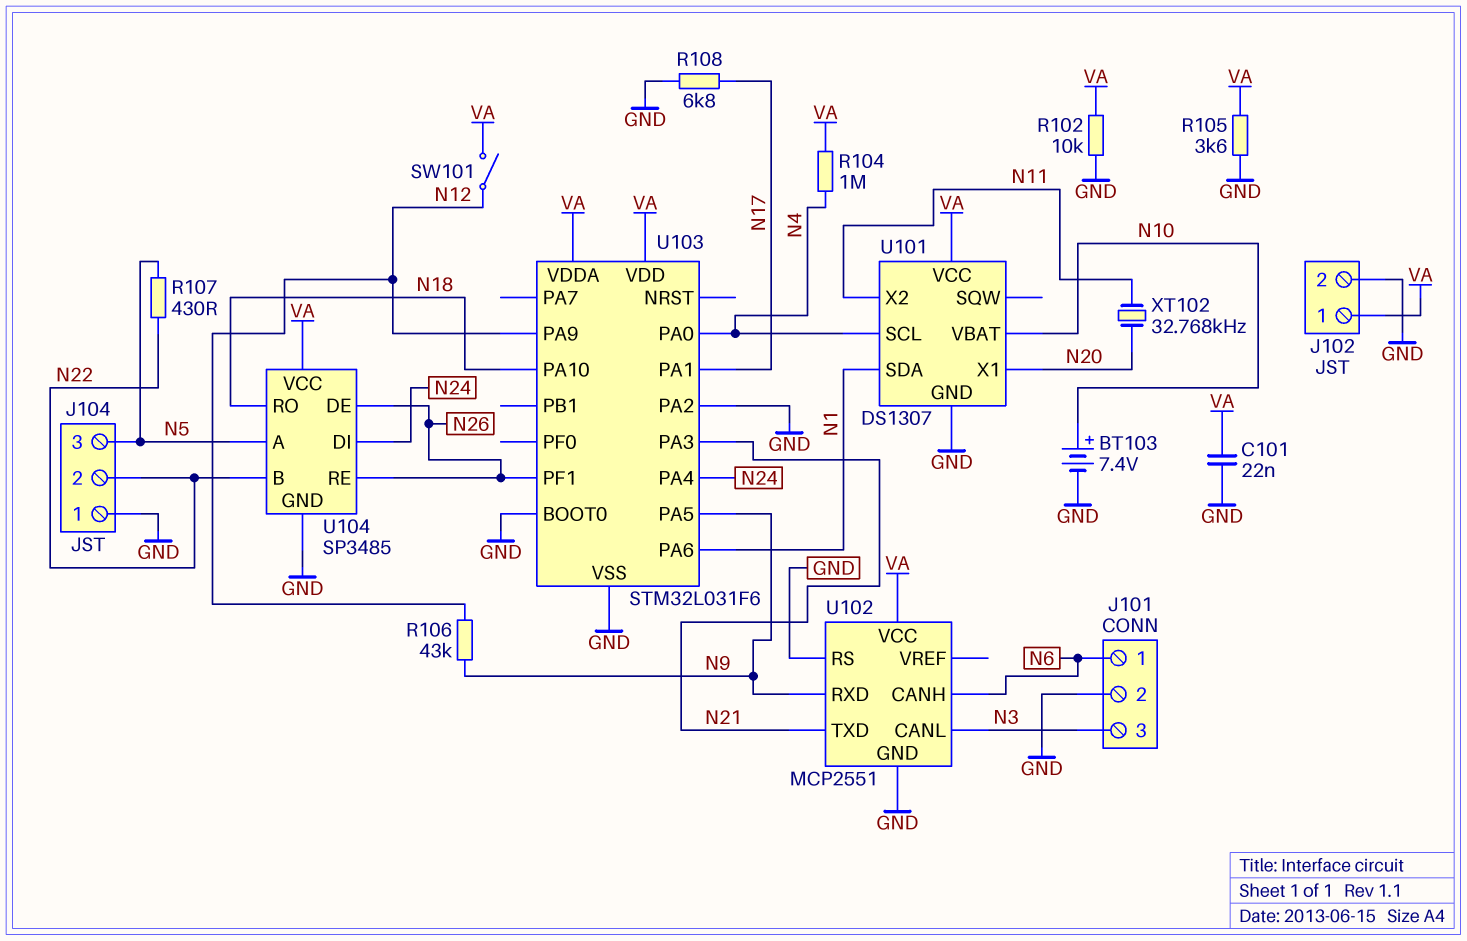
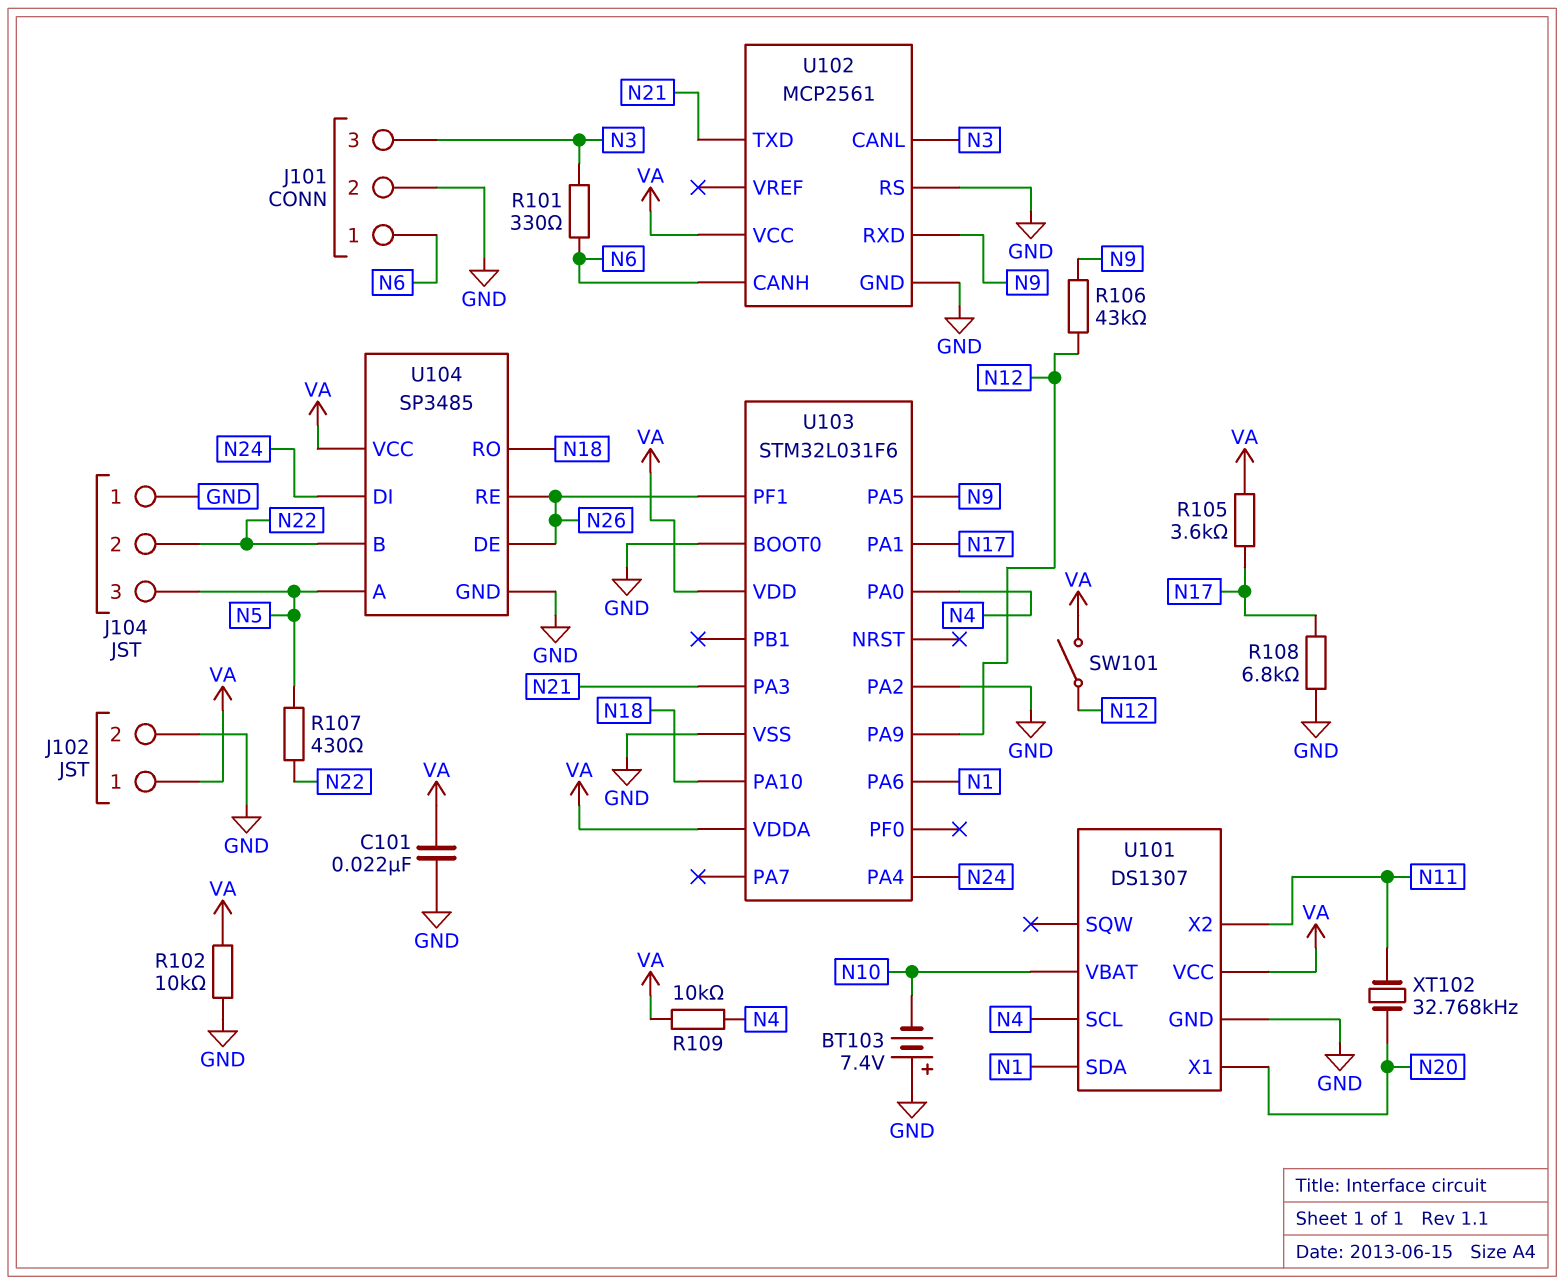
BT103: 7.4V (plus N10, minus GND) -> 7.4V (plus GND, minus N10)
R101: none -> 330 (N3, N6)
R104: 1M (N4, VA) -> none
R105: 3.6k (GND, VA) -> 3.6k (N17, VA)
R109: none -> 10k (N4, VA)
U102: MCP2551 -> MCP2561

